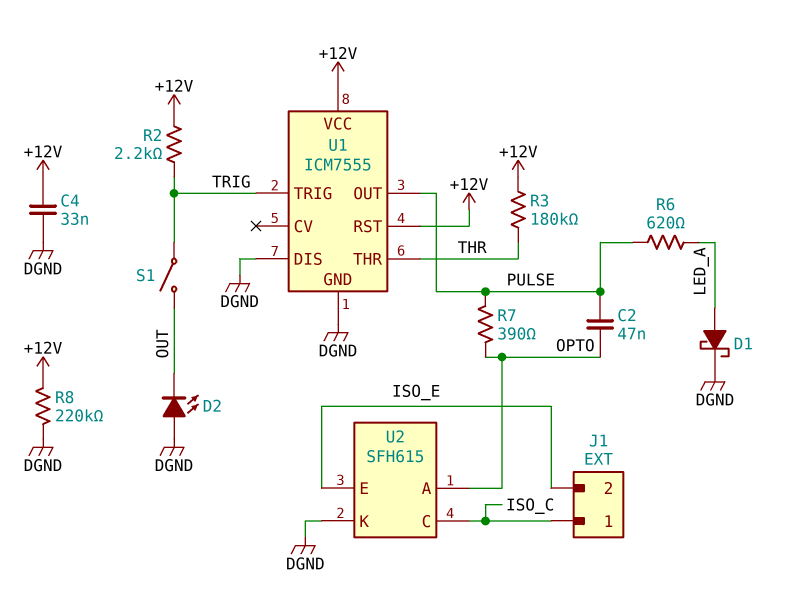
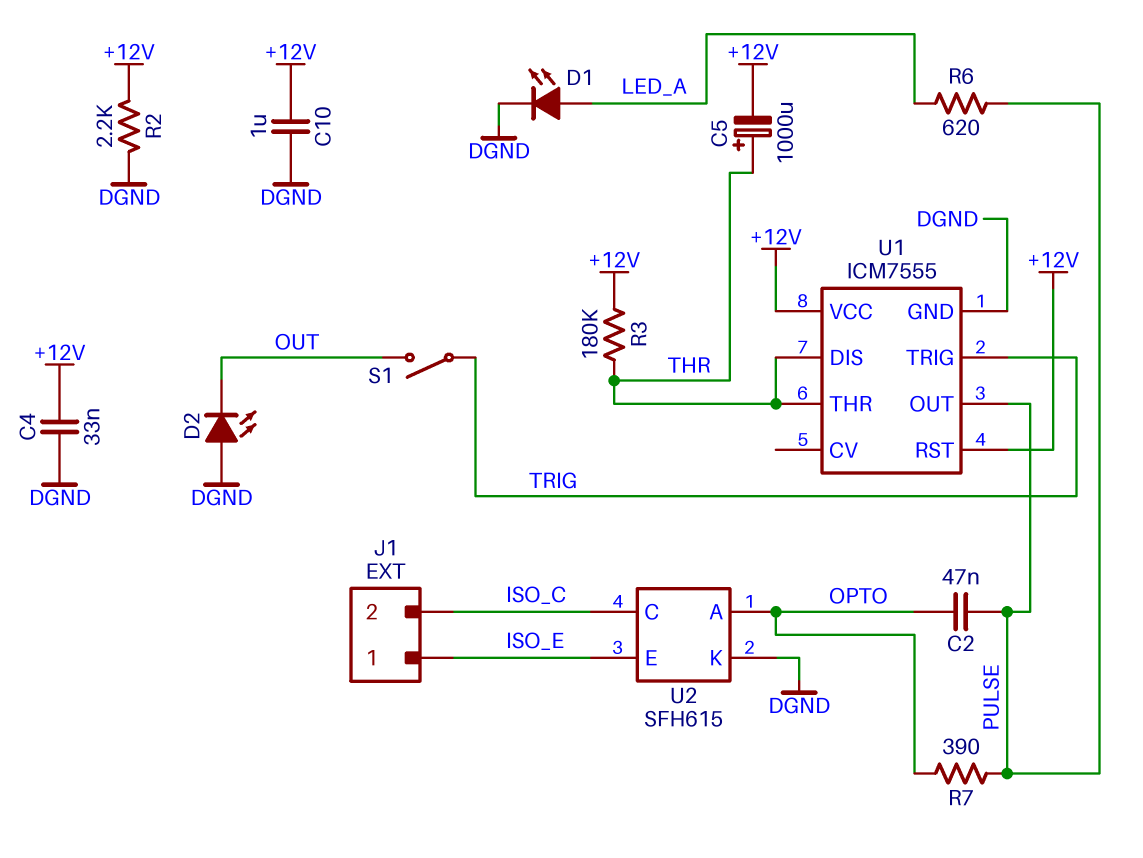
C5: none -> 1000uF (plus THR, minus +12V)
C10: none -> 1uF (+12V, DGND)
D1: schottky (A LED_A, K DGND) -> LED (A LED_A, K DGND)
J1 pin 1: ISO_C -> ISO_E
J1 pin 2: ISO_E -> ISO_C
R2: 2.2k (+12V, TRIG) -> 2.2k (+12V, DGND)
R8: 220k (+12V, DGND) -> none
U1 pin DIS: DGND -> THR

